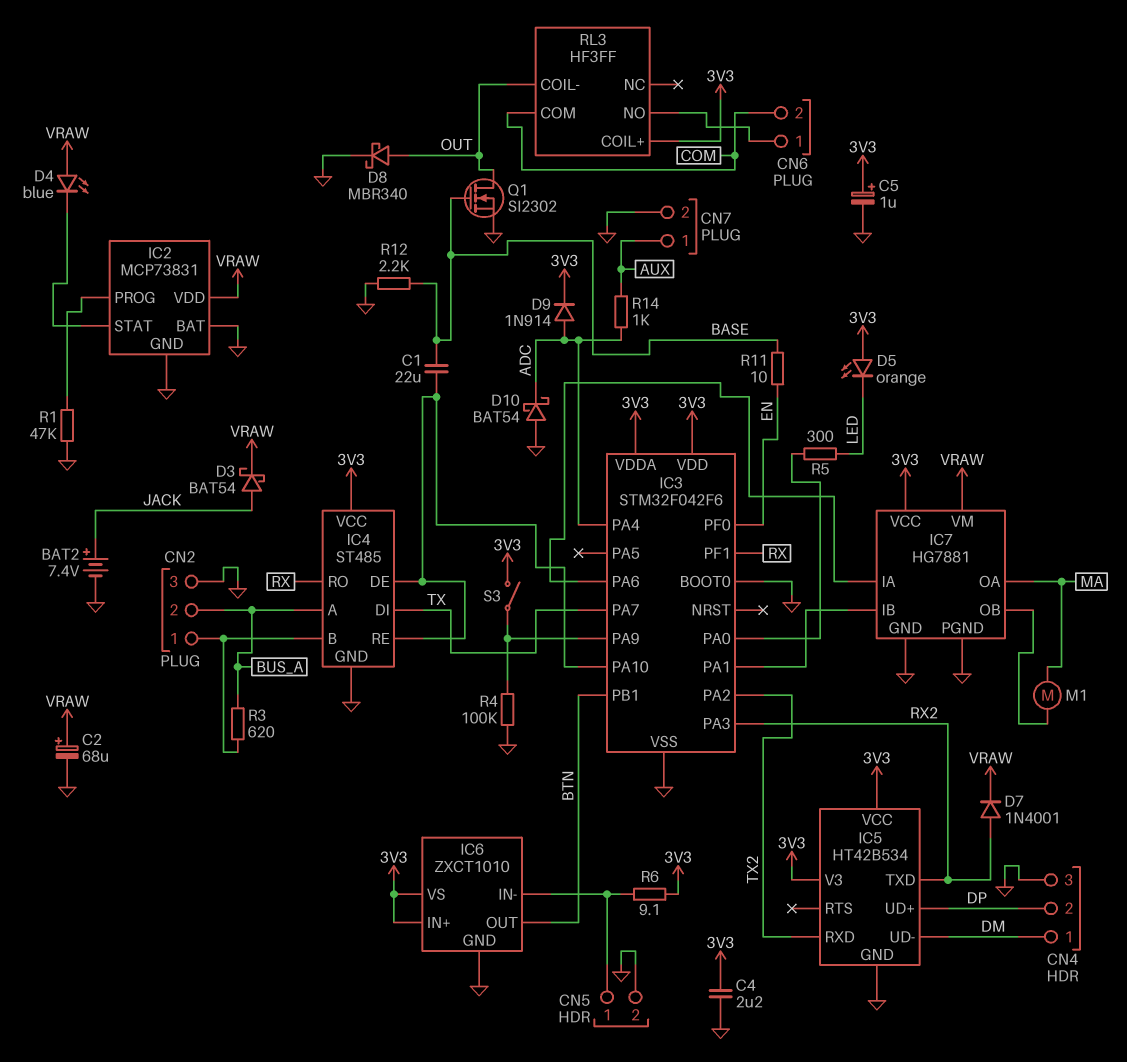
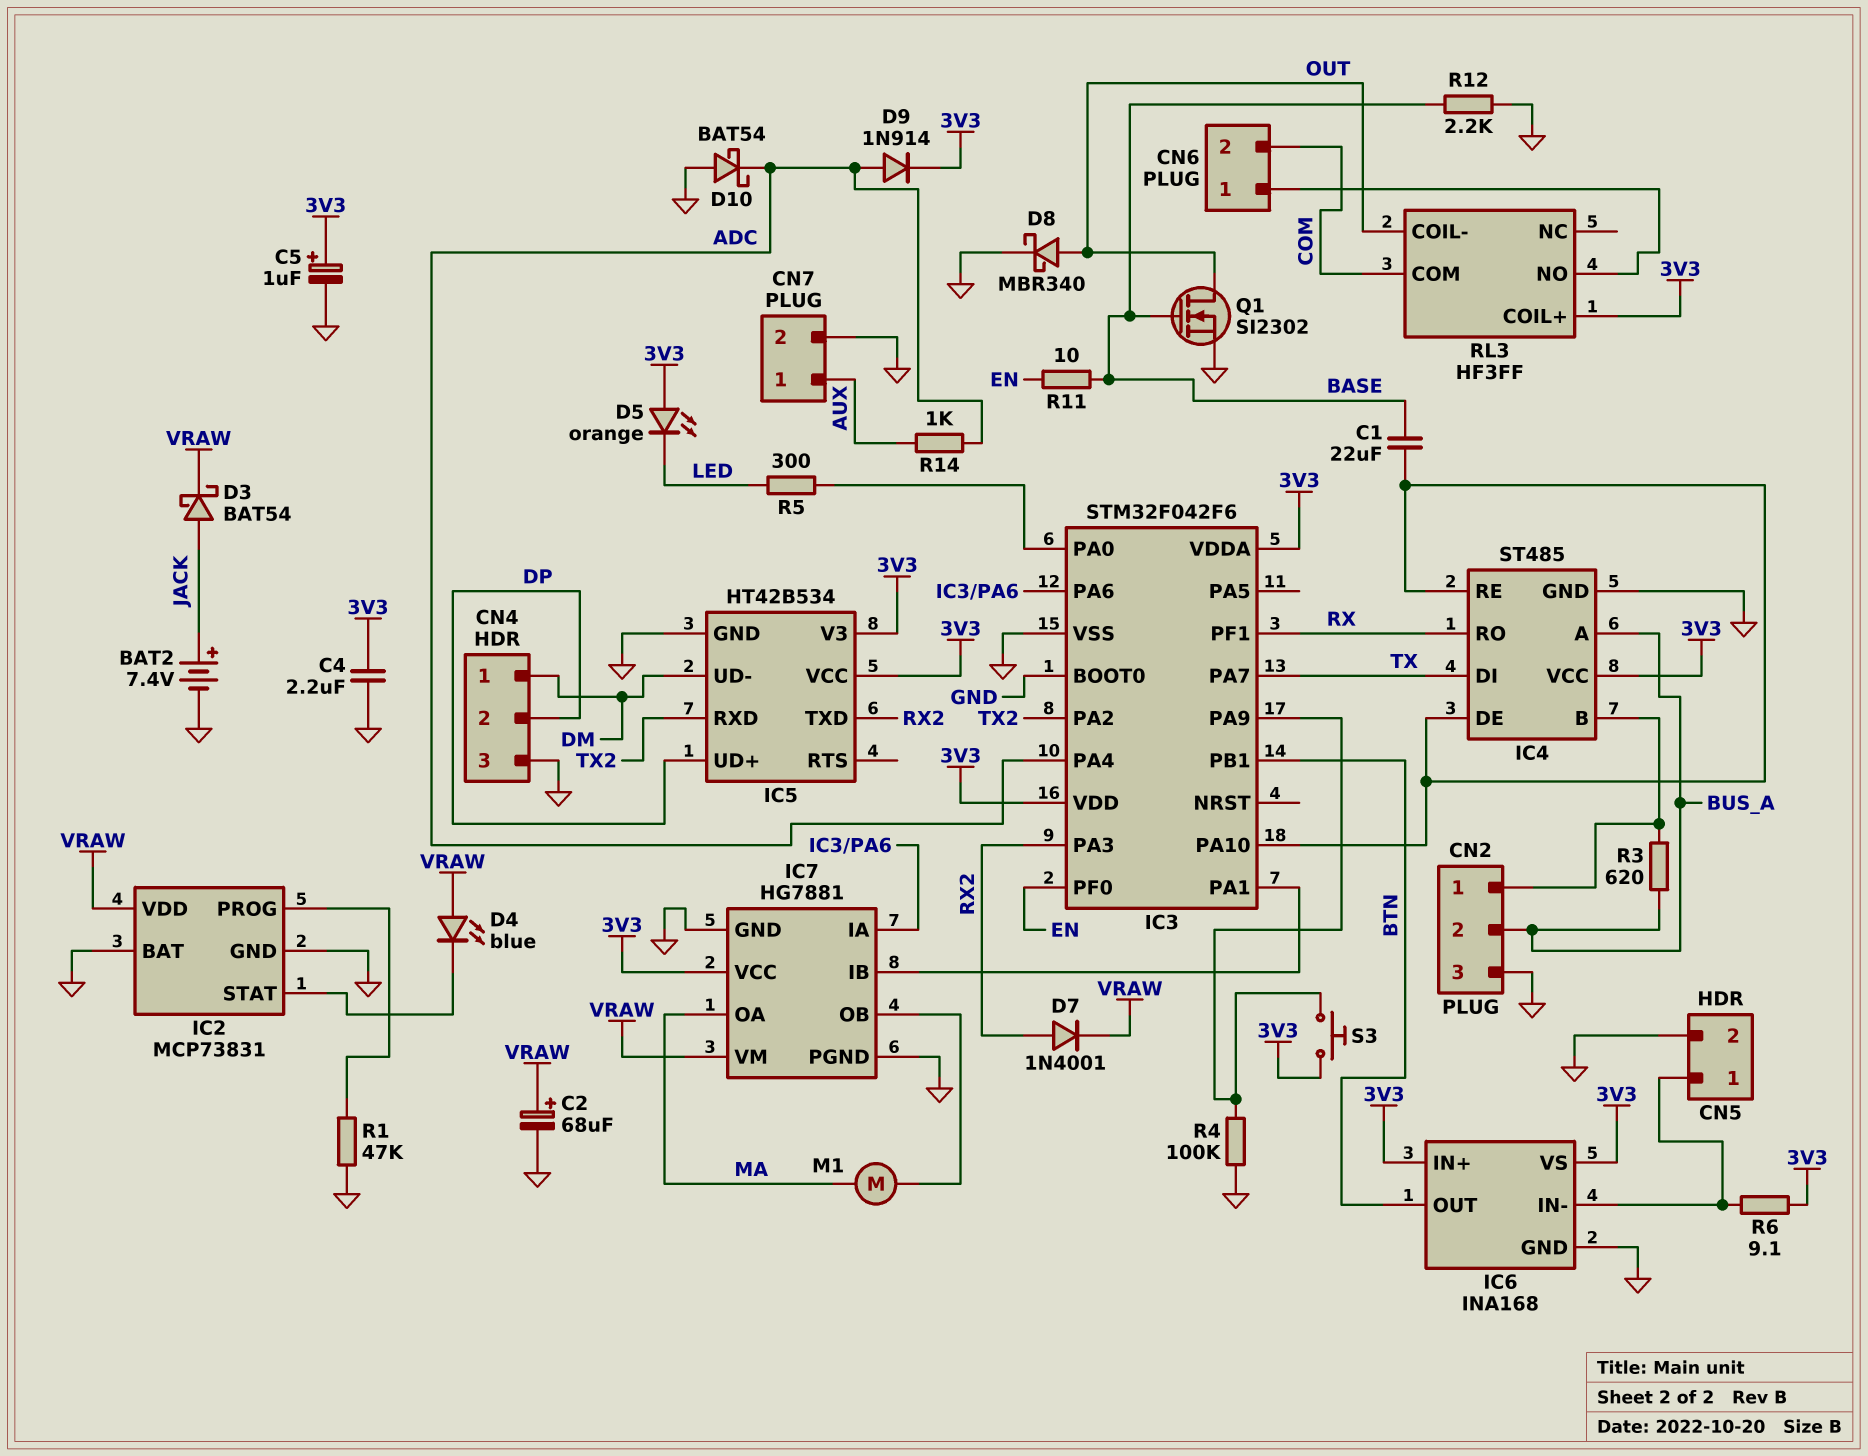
IC6: ZXCT1010 -> INA168
S3: switch (3V3, IC3/PA9) -> button (3V3, IC3/PA9)

